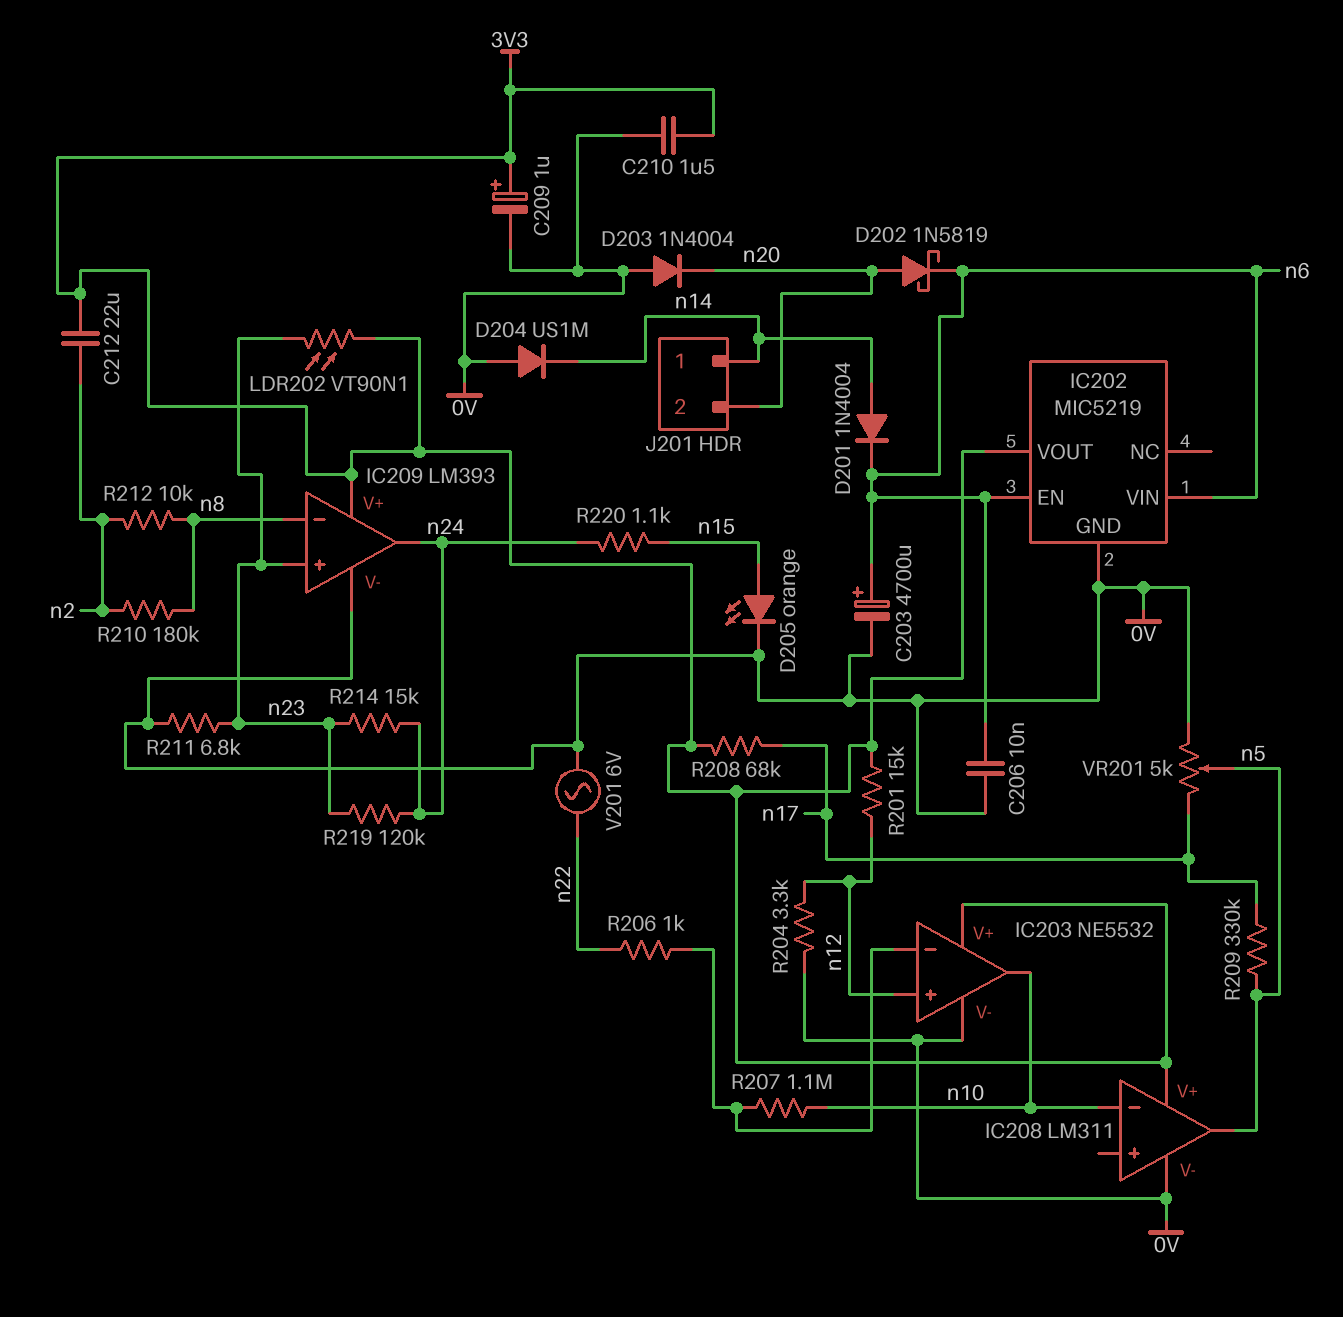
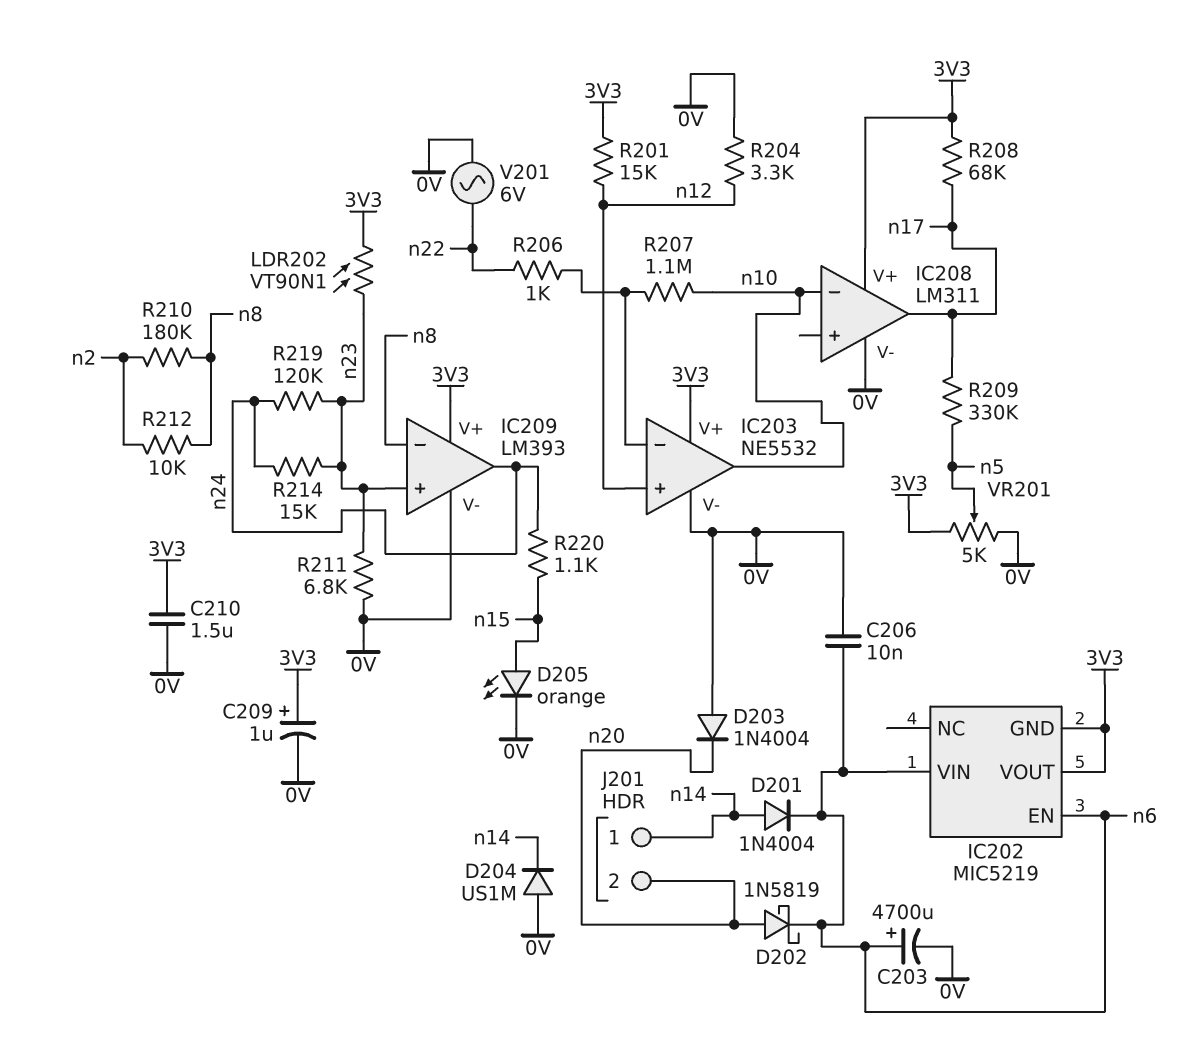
C212: 22uF (3V3, n2) -> none
IC202 pin GND: 0V -> 3V3
IC208 pin out: n5 -> n17
VR201: 5k (0V, n17, wiper n5) -> 5k (0V, 3V3, wiper n5)

